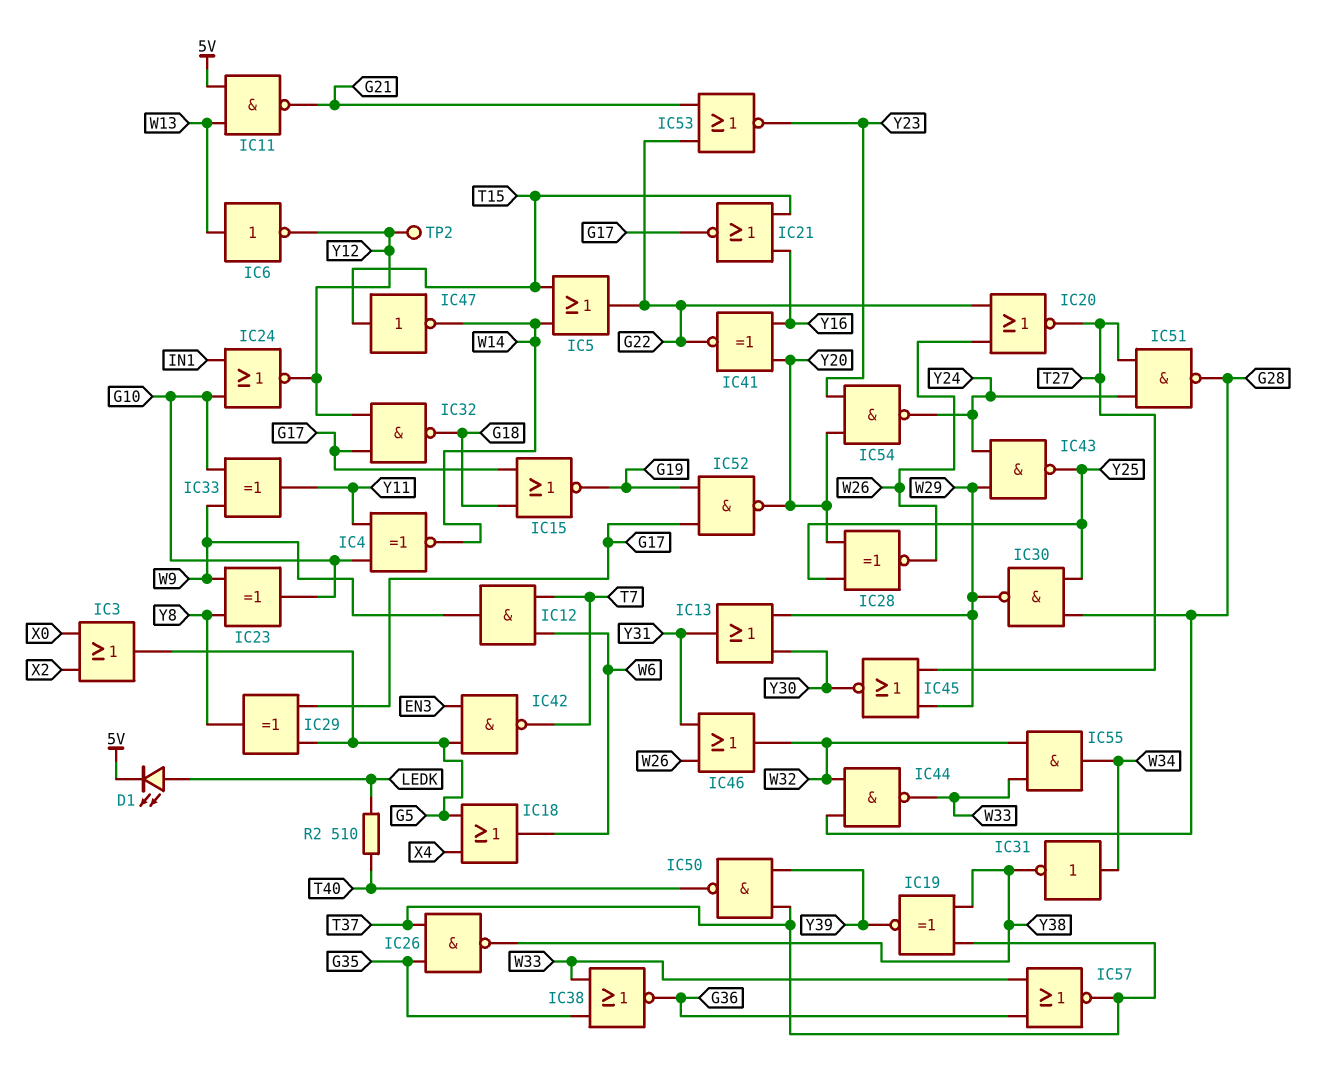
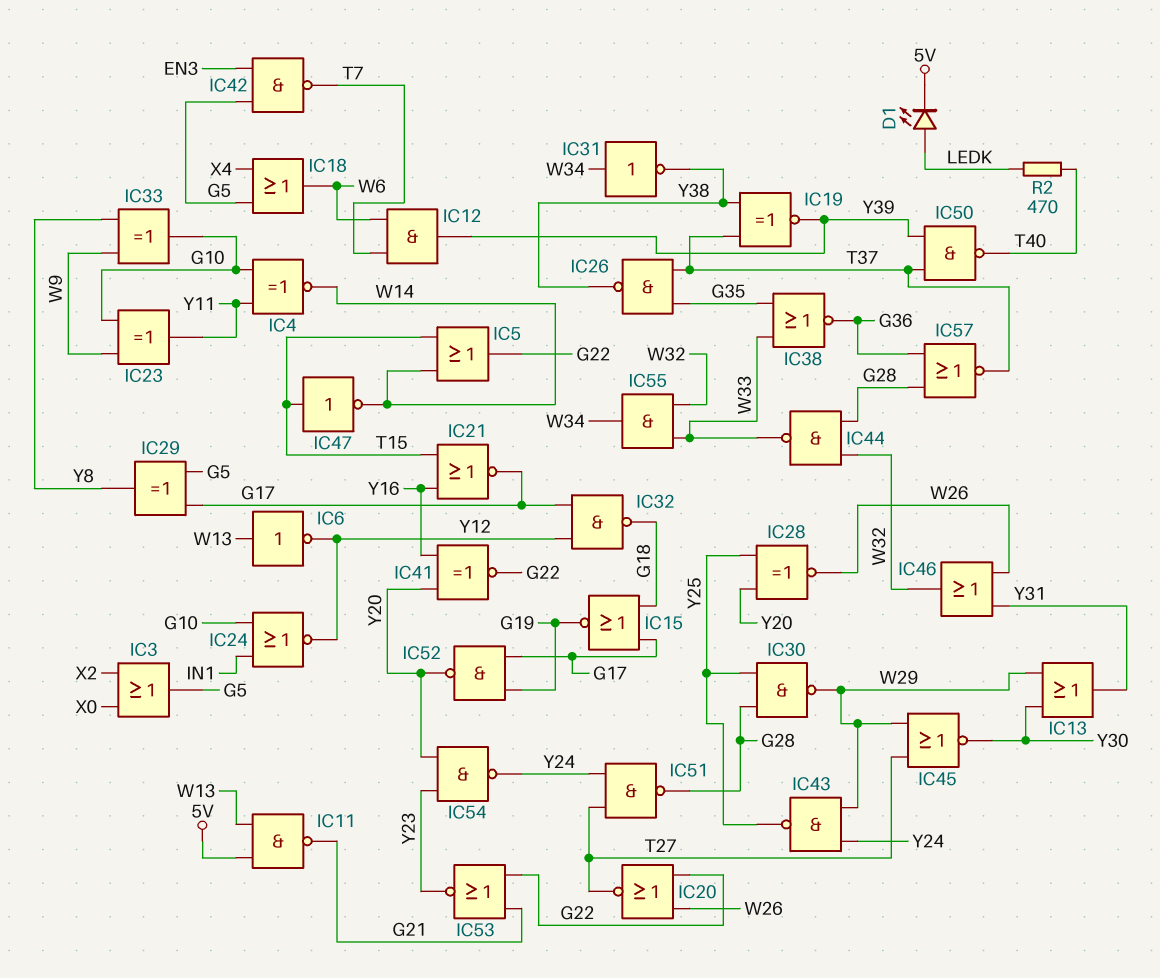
IC12: AND (in T7, in W6, out W9) -> AND (in T7, in W6, out Y39)
IC23: XOR (in W9, in Y8, out G10) -> XOR (in G10, in W9, out Y11)
IC33: XOR (in G10, in W9, out Y11) -> XOR (in W9, in Y8, out G10)
IC57: NOR (in G36, in W33, out T37) -> NOR (in G28, in G36, out T37)
R2: 510 (LEDK, T40) -> 470 (LEDK, T40)
TP2: test point (Y12) -> none

